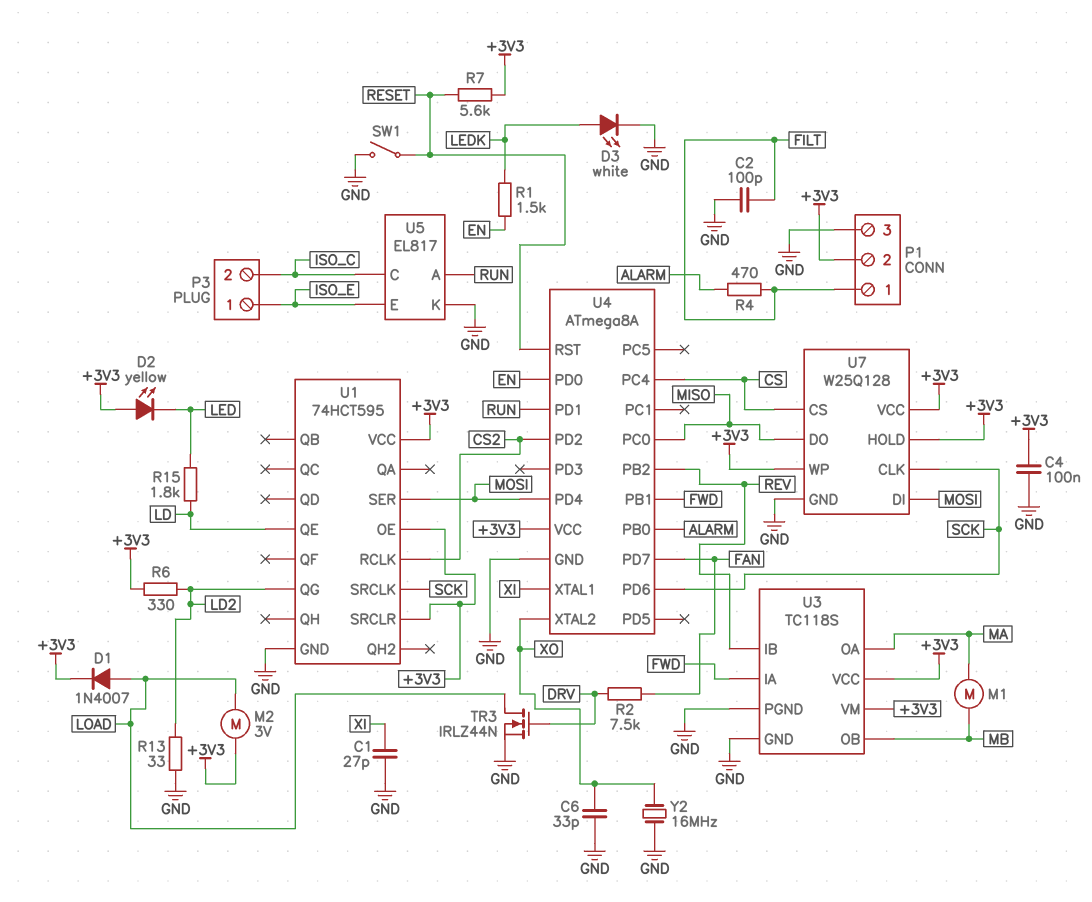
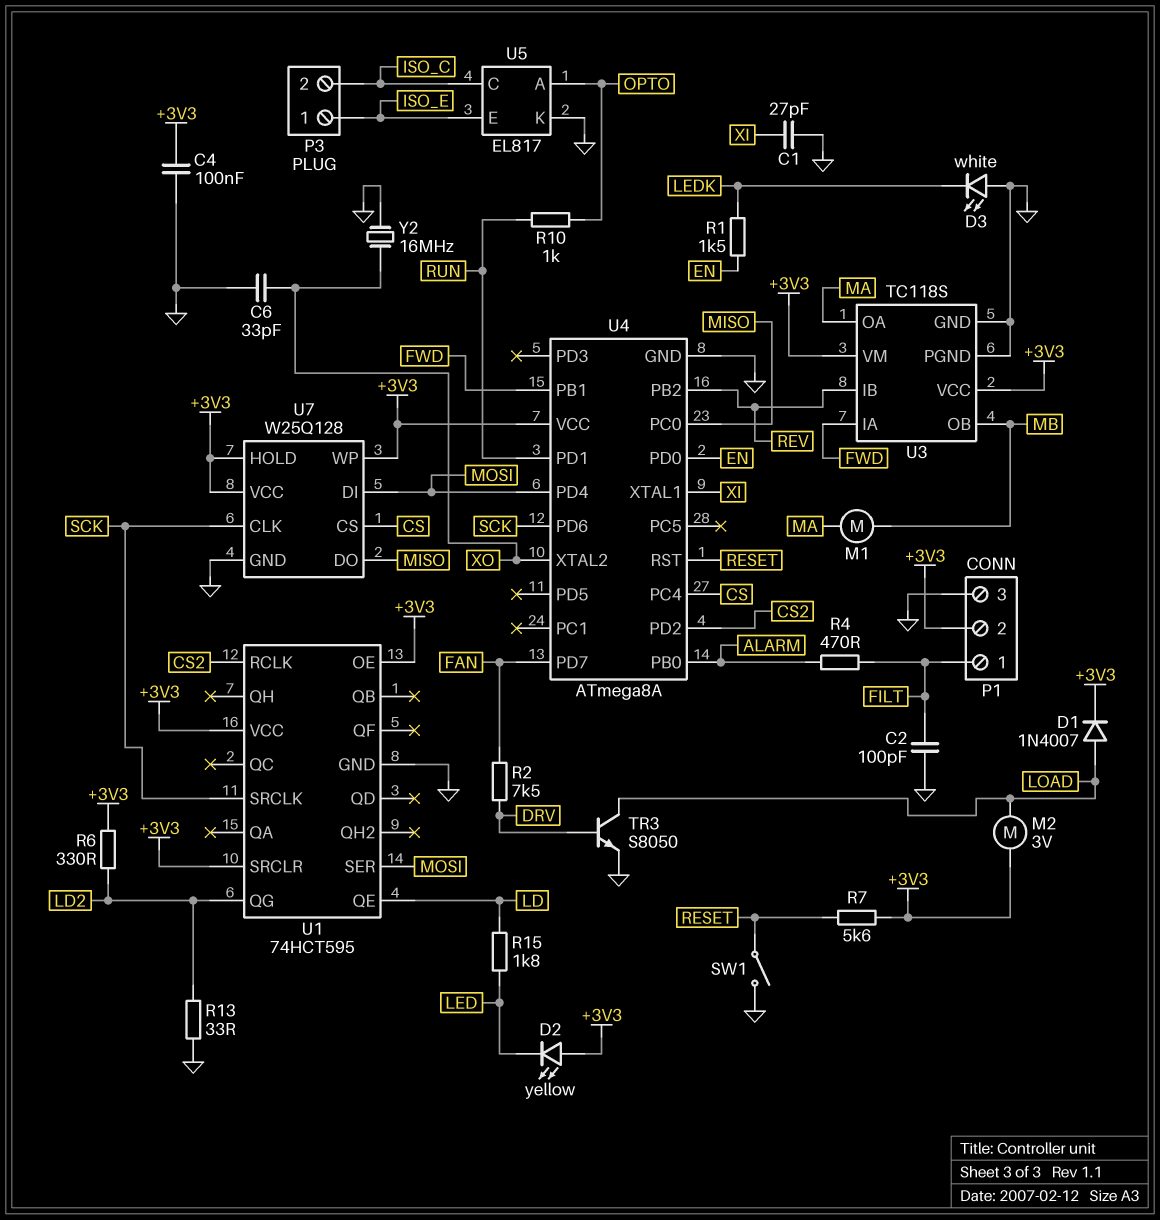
D3: LED white (A LEDK, K GND) -> LED white (A GND, K LEDK)
R10: none -> 1k (OPTO, RUN)
TR3: NMOS IRLZ44N (G DRV, D LOAD, S GND) -> NPN S8050 (B DRV, C LOAD, E GND)
U5 pin A: RUN -> OPTO

